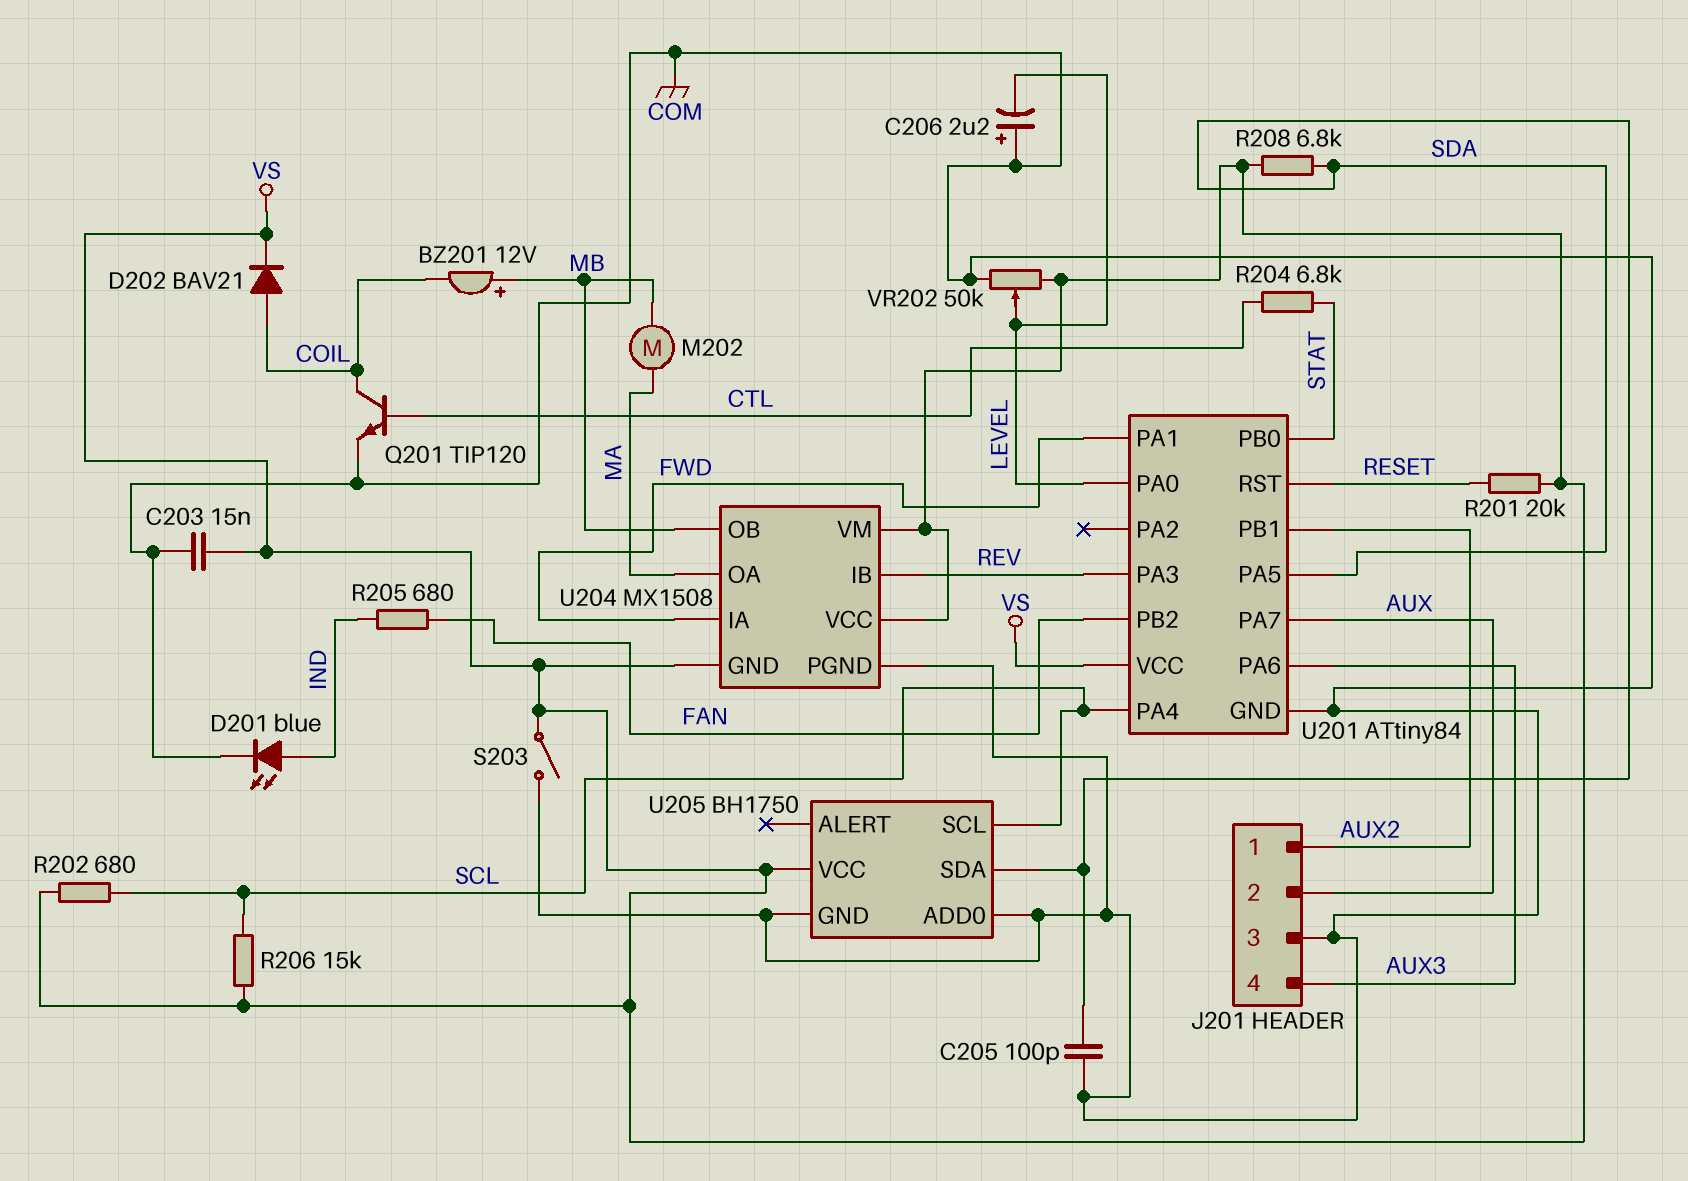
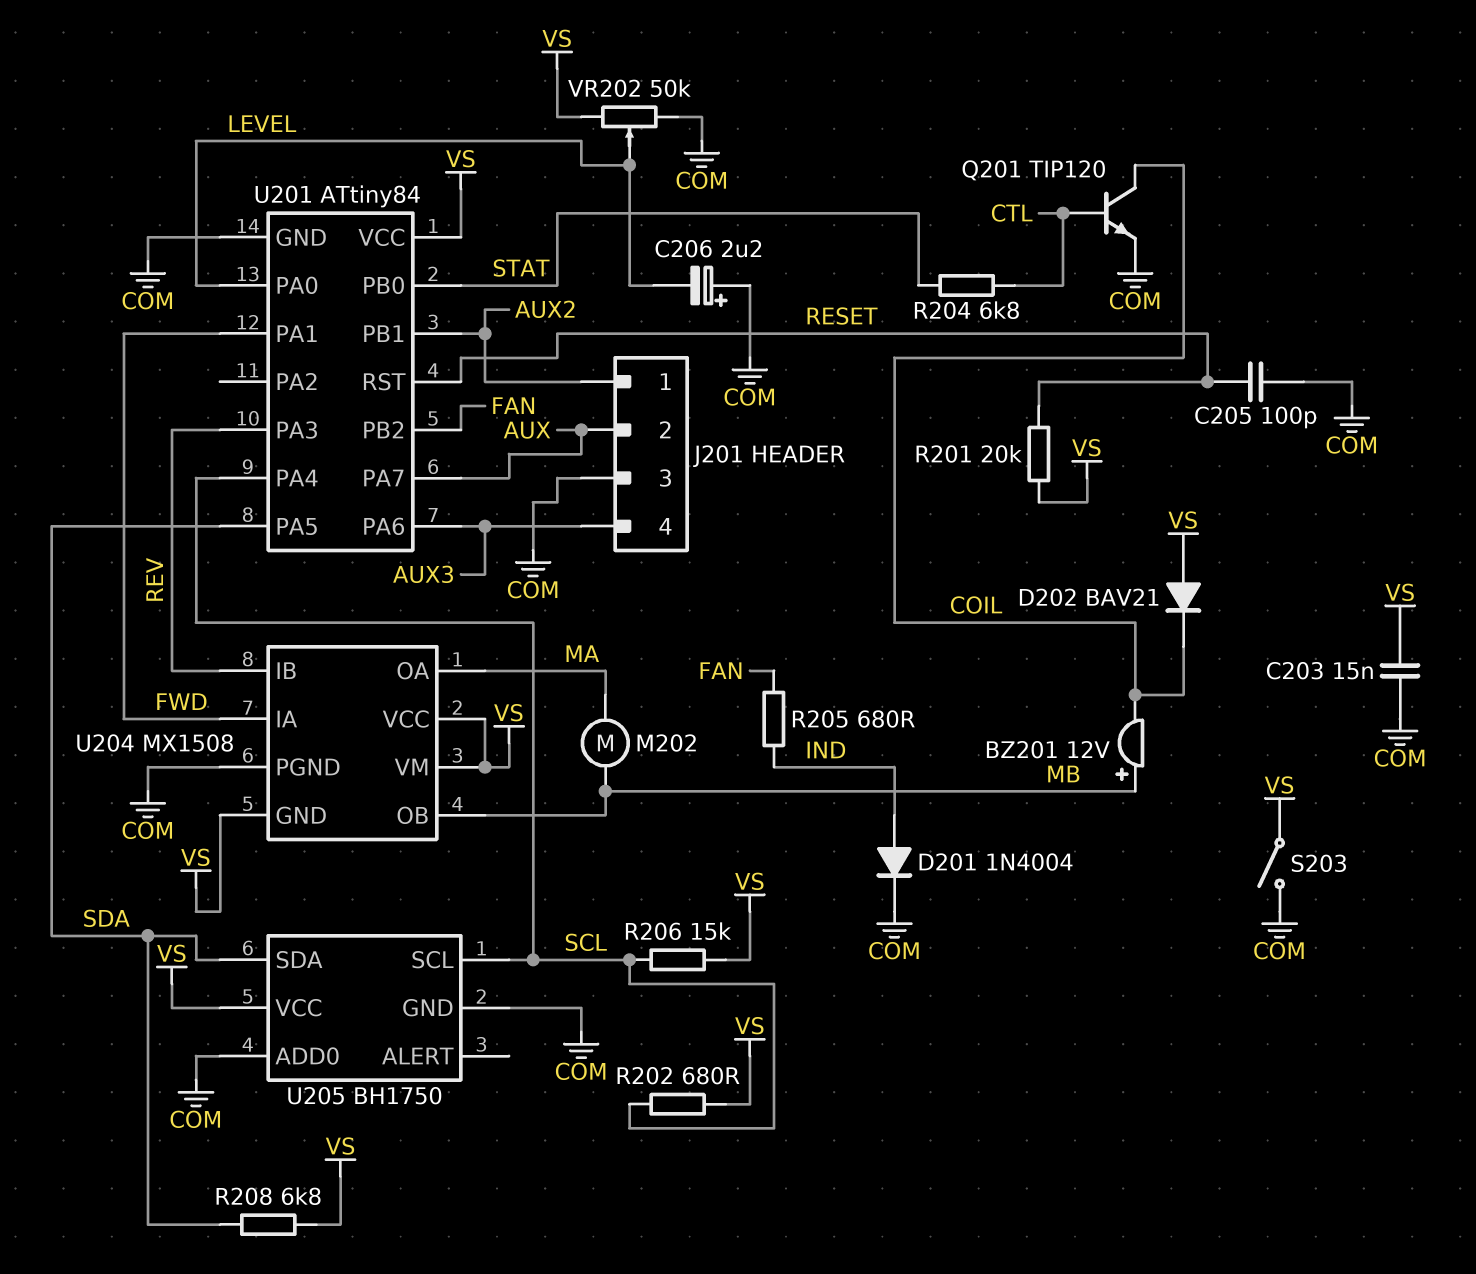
C205: 100pF (COM, SDA) -> 100pF (COM, RESET)
D201: LED blue (A IND, K COM) -> diode 1N4004 (A IND, K COM)
D202: diode BAV21 (A COIL, K VS) -> diode BAV21 (A VS, K COIL)

